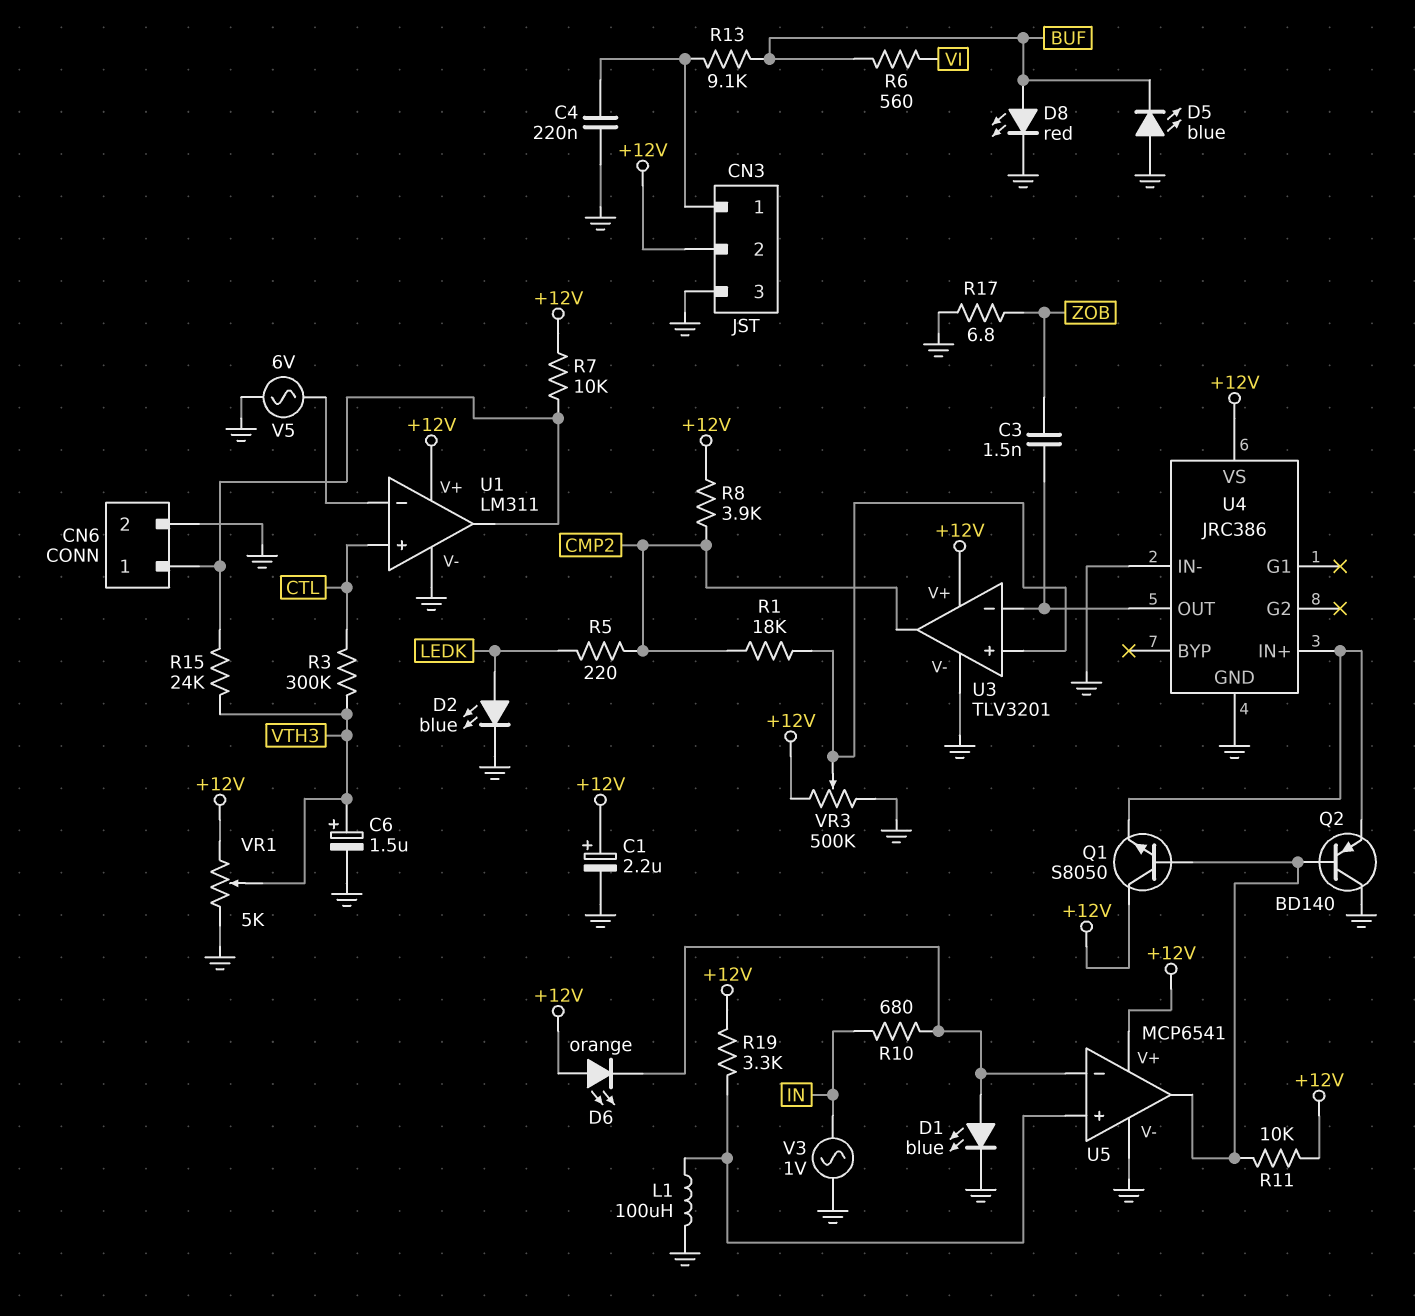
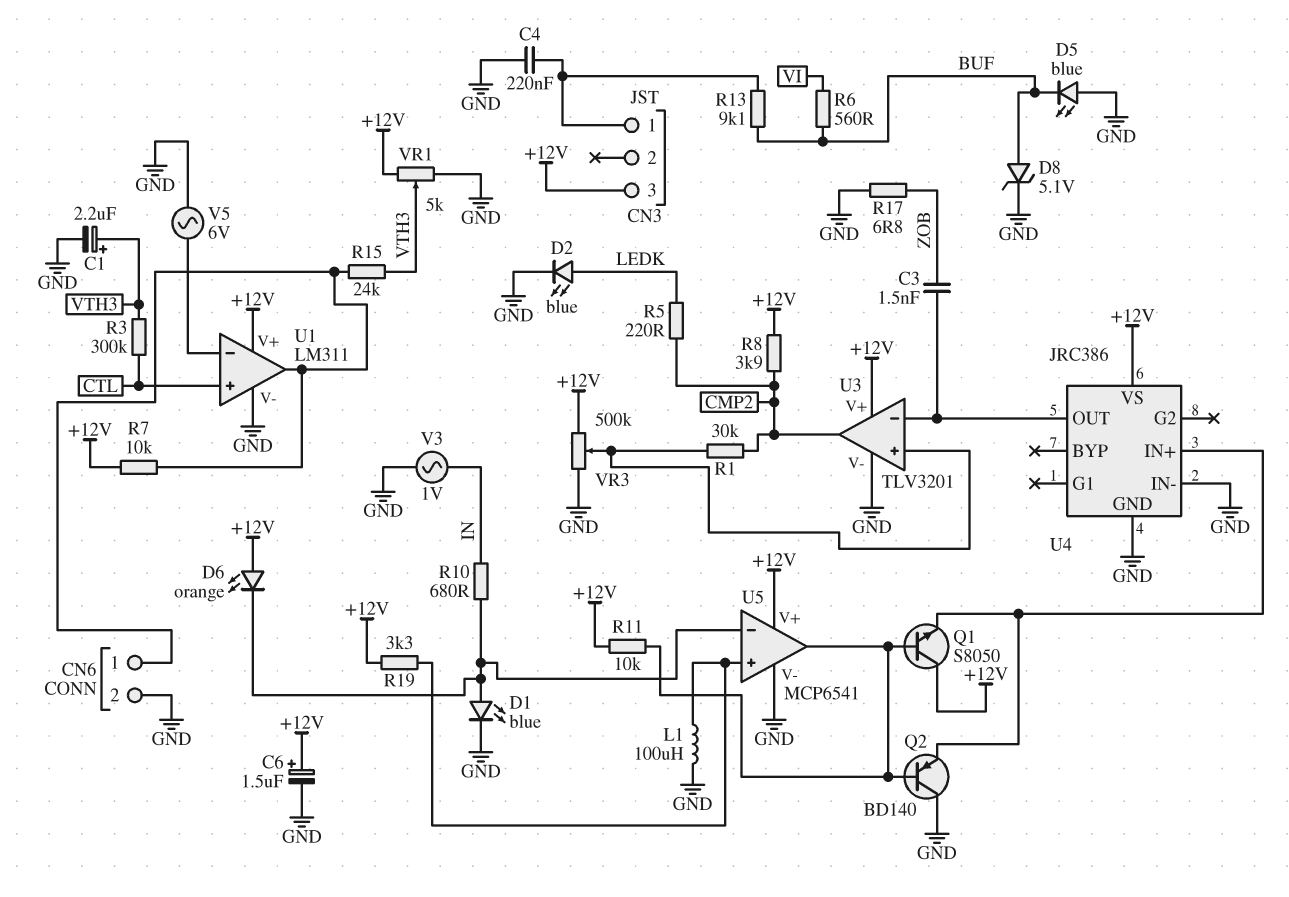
C1: 2.2uF (plus +12V, minus GND) -> 2.2uF (plus VTH3, minus GND)
C6: 1.5uF (plus VTH3, minus GND) -> 1.5uF (plus +12V, minus GND)
CN3 pin 2: +12V -> none
CN3 pin 3: GND -> +12V
D8: LED red (A BUF, K GND) -> zener 5.1V (A BUF, K GND)
R1: 18k (CMP2, U3/in+) -> 30k (CMP2, U3/in+)

